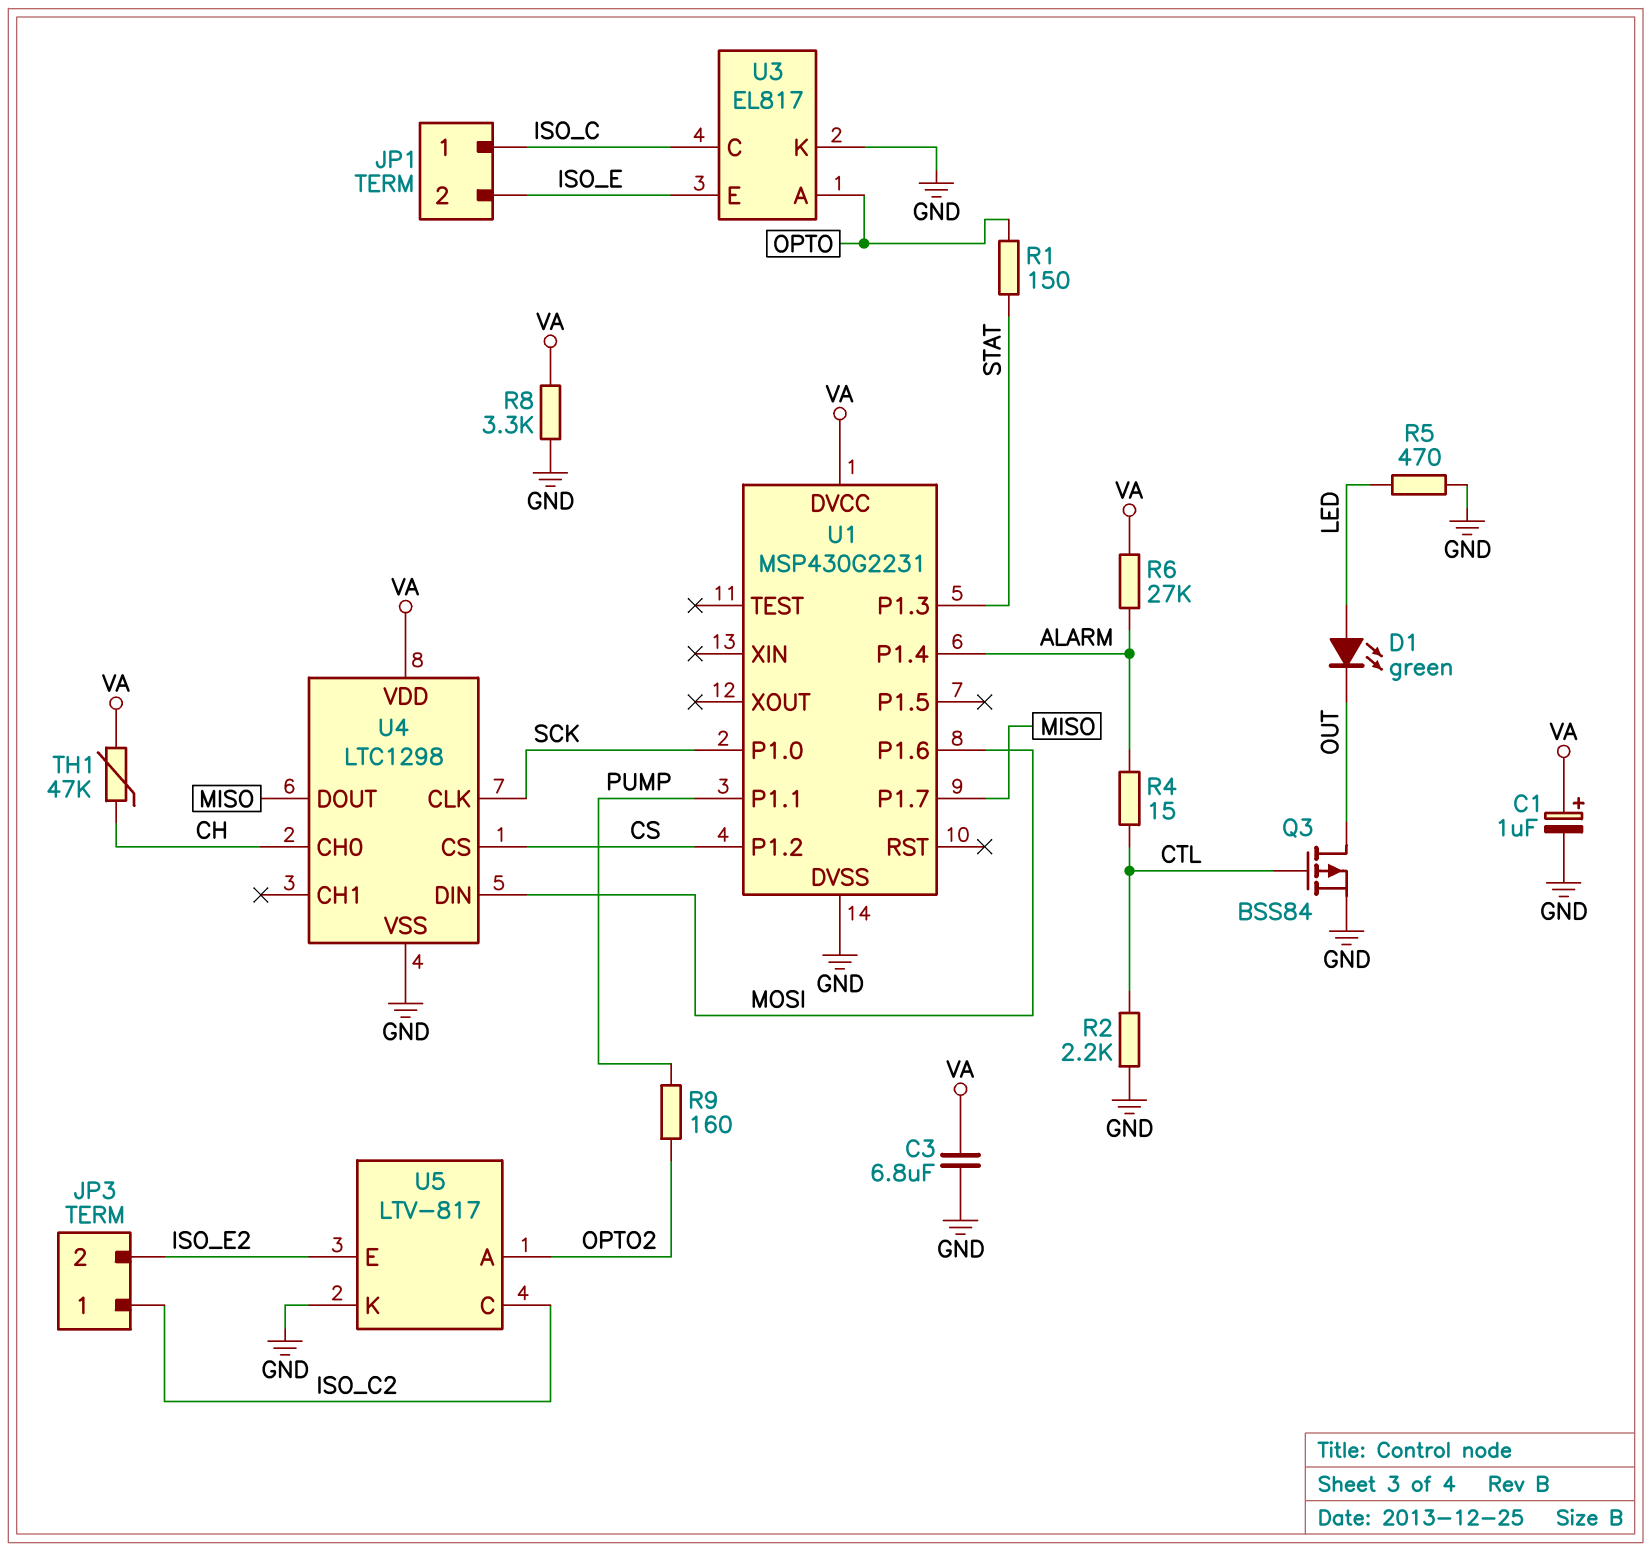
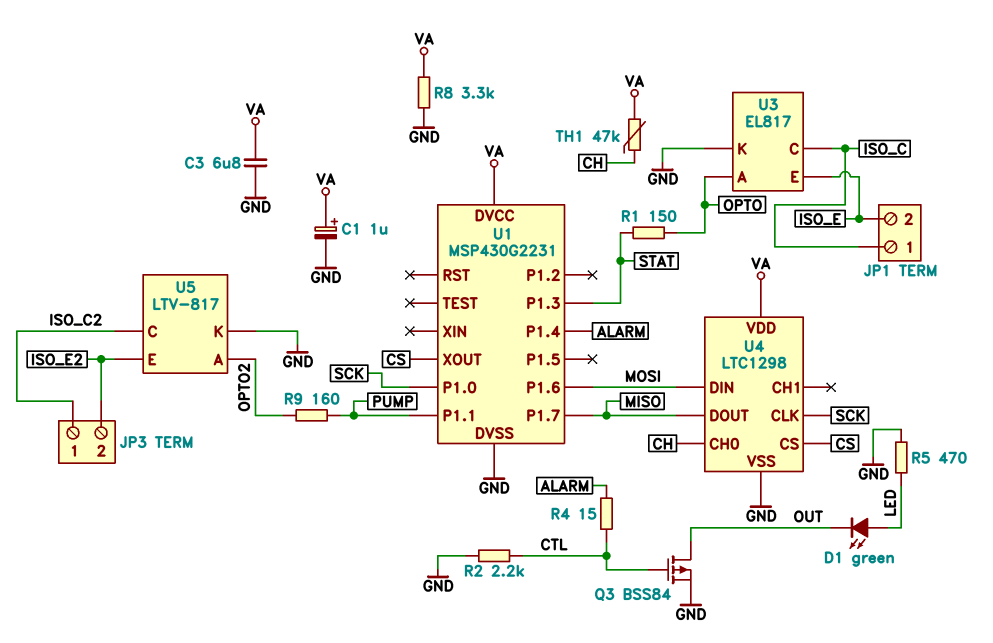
R6: 27k (ALARM, VA) -> none
U1 pin P1.2: CS -> none
U1 pin XOUT: none -> CS

